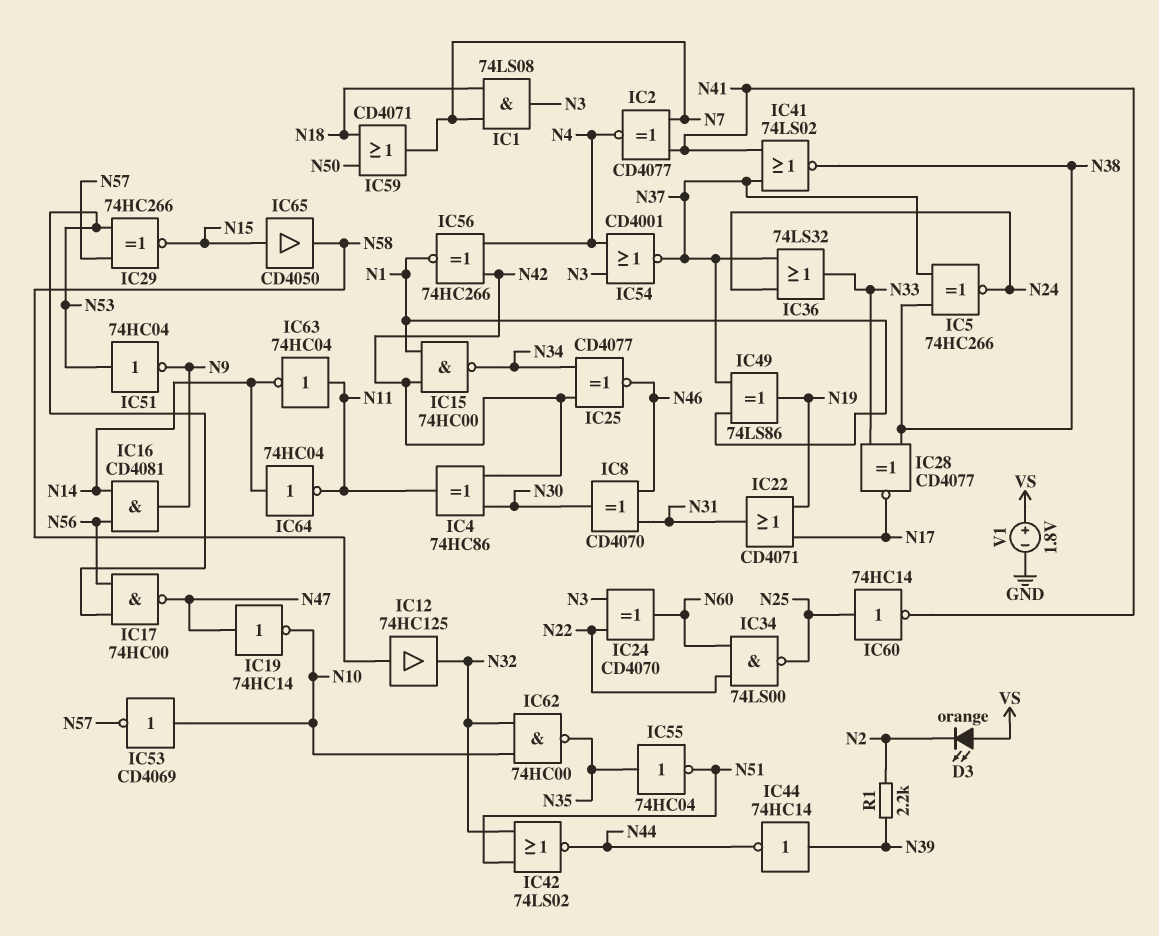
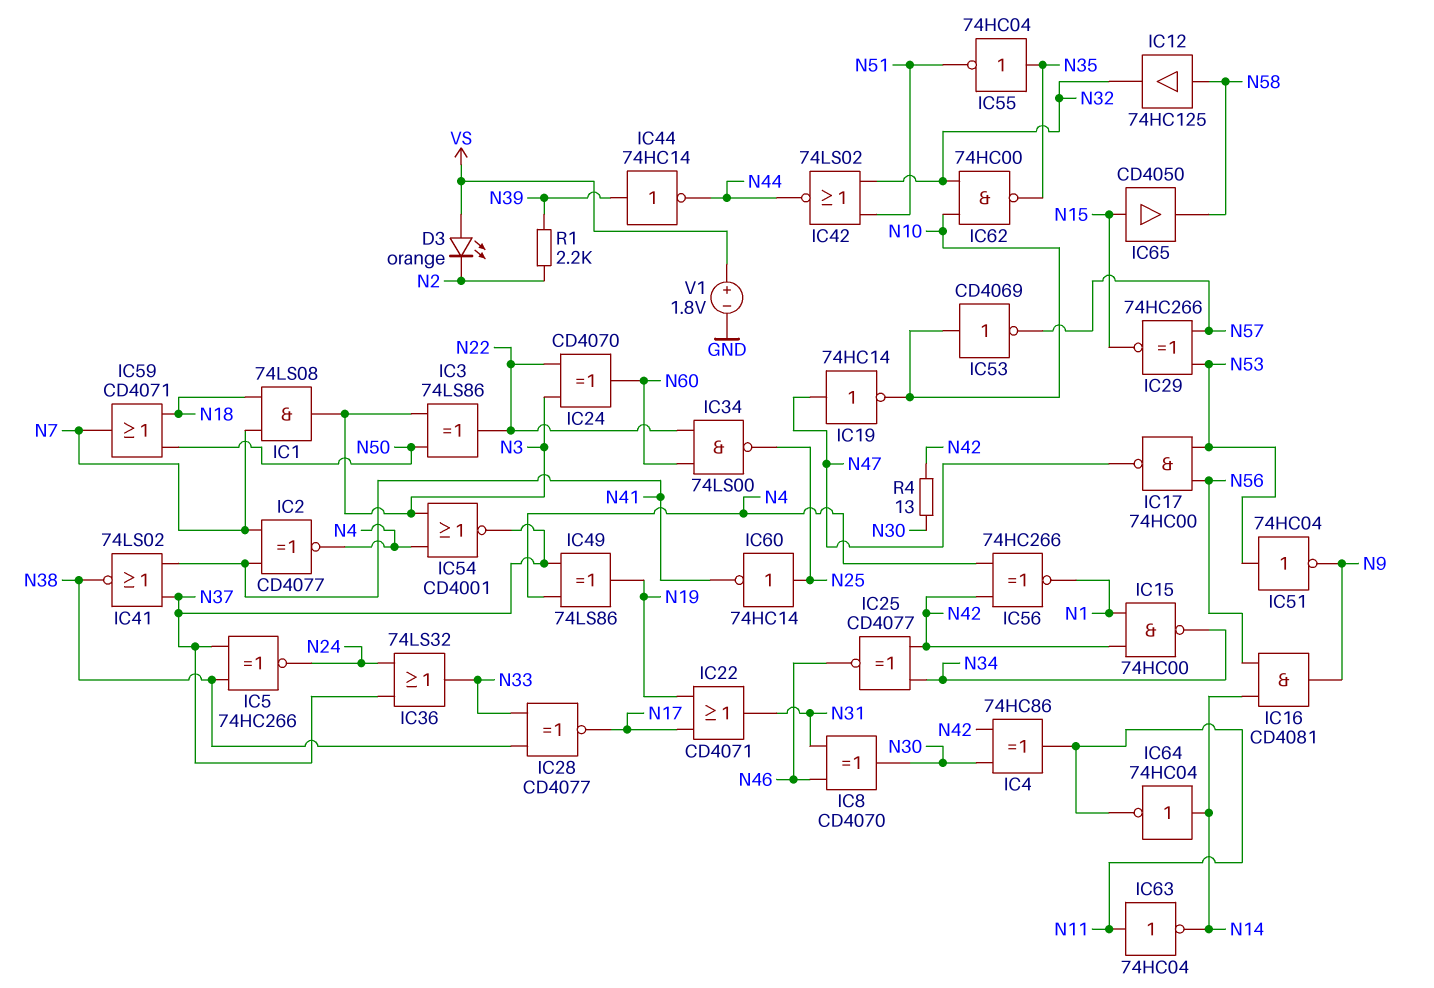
IC3: none -> XOR 74LS86 (in N3, in N50, out N22)
IC49: XOR 74LS86 (in N1, in N37, out N19) -> XOR 74LS86 (in N4, in N37, out N19)
R4: none -> 13 (N30, N42)

